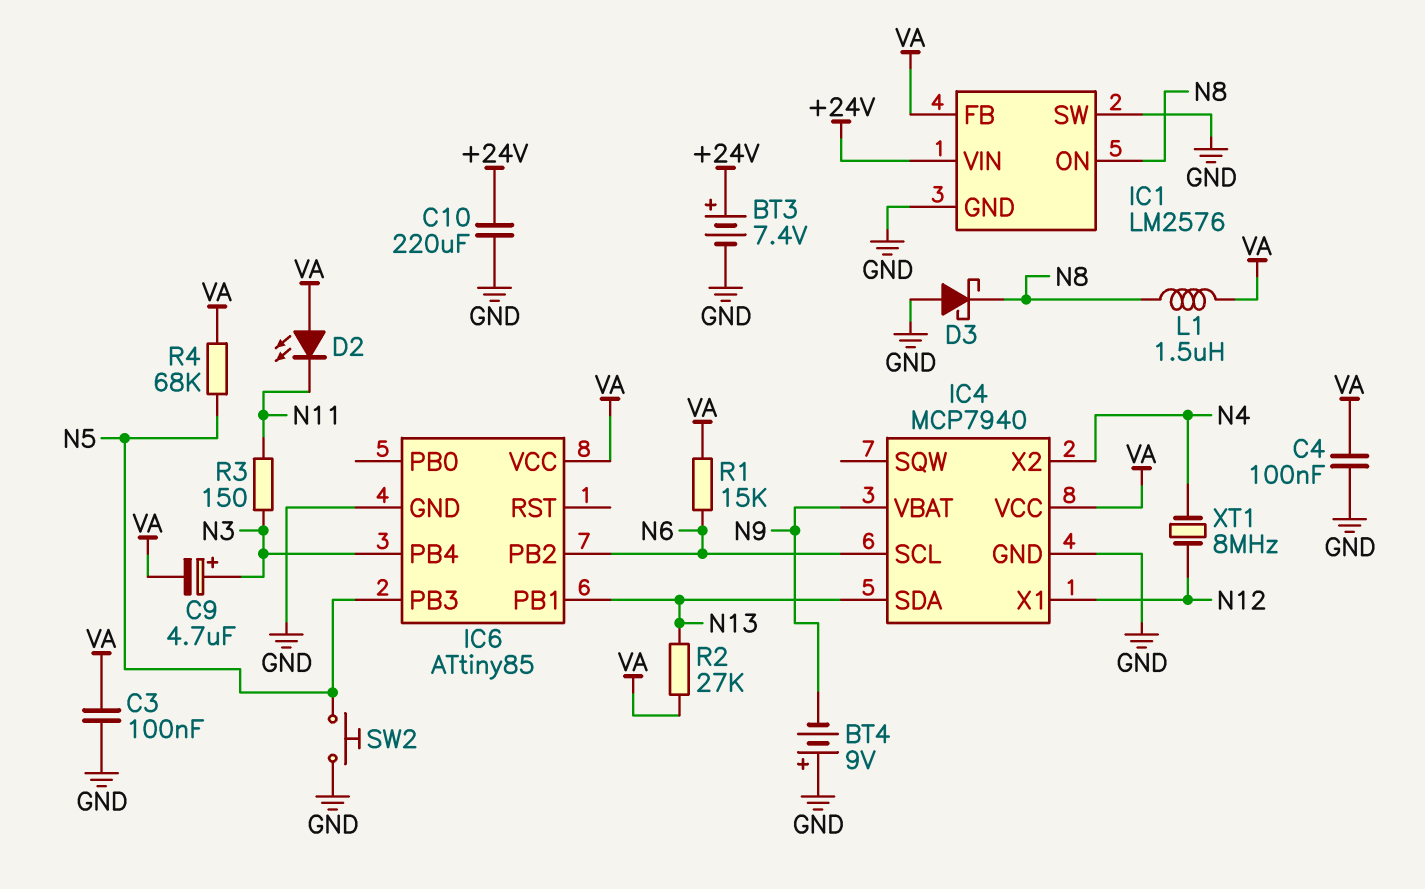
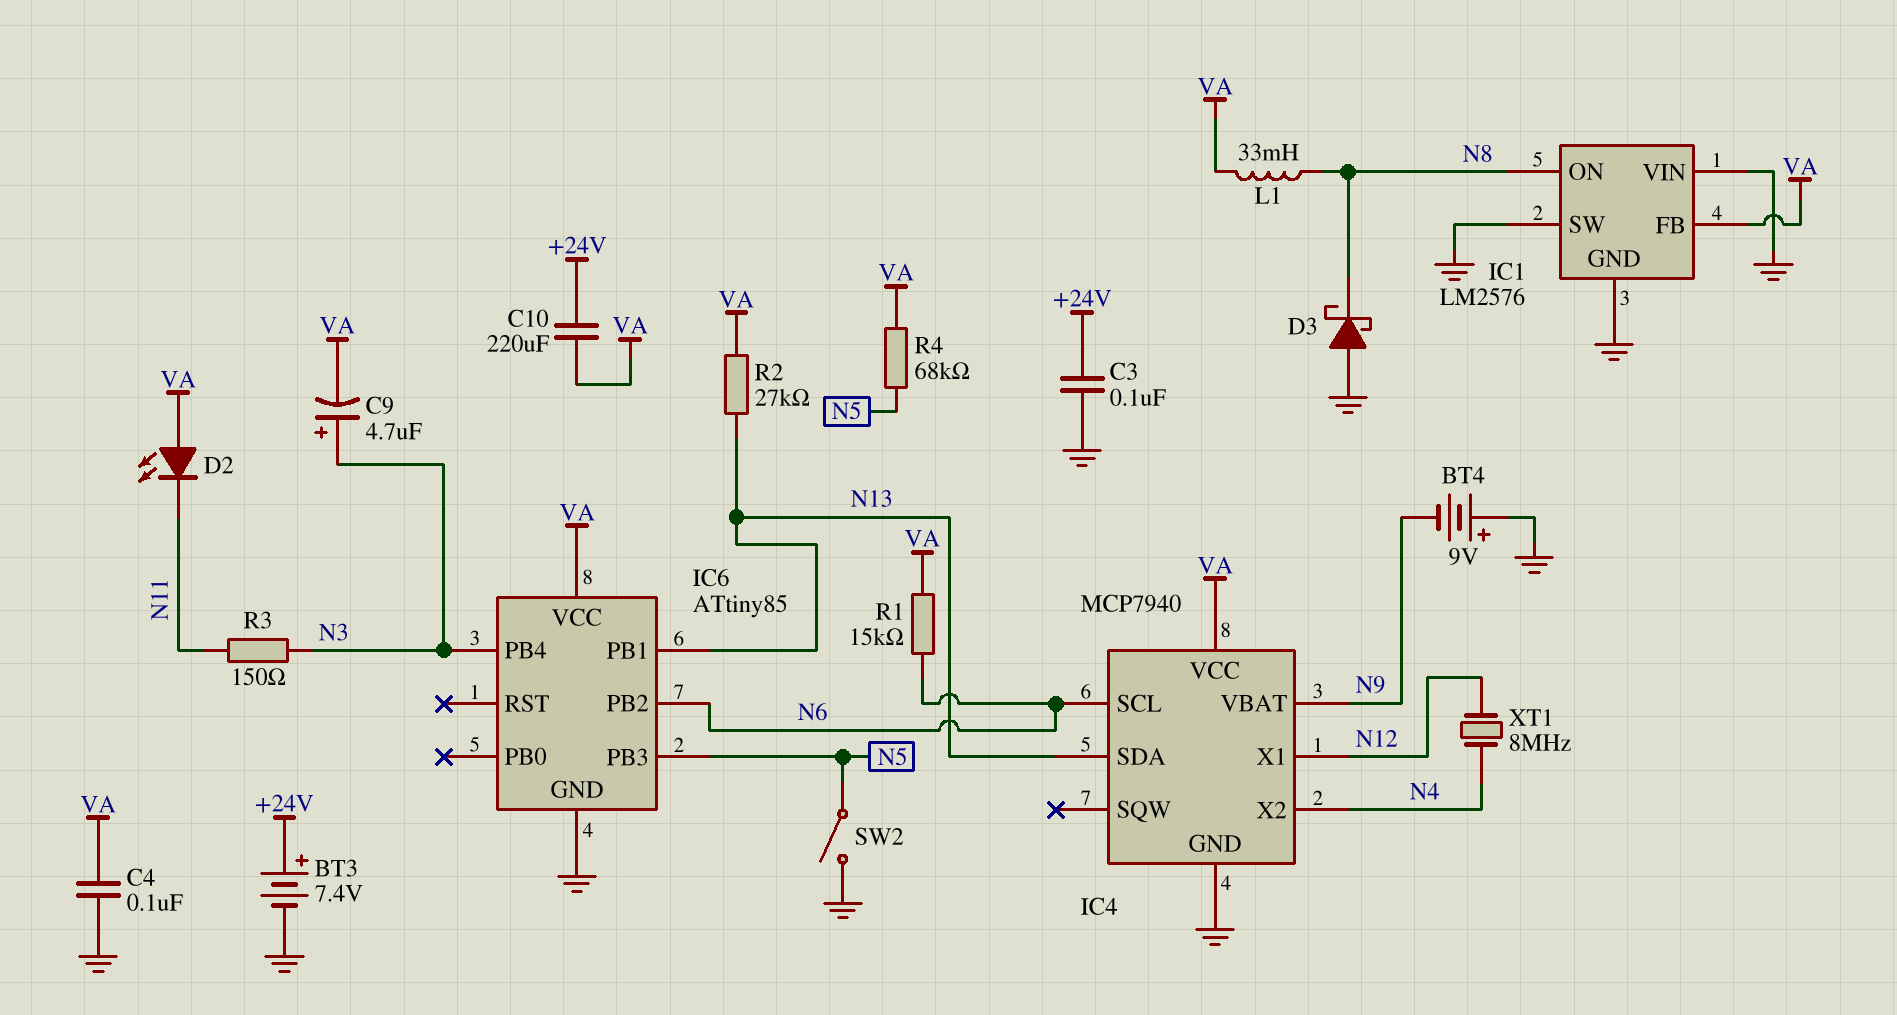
C3: 100nF (GND, VA) -> 100nF (+24V, GND)
C10: 220uF (+24V, GND) -> 220uF (+24V, VA)
IC1 pin VIN: +24V -> GND
L1: 1.5uH (N8, VA) -> 33mH (N8, VA)
SW2: button (GND, N5) -> switch (GND, N5)

